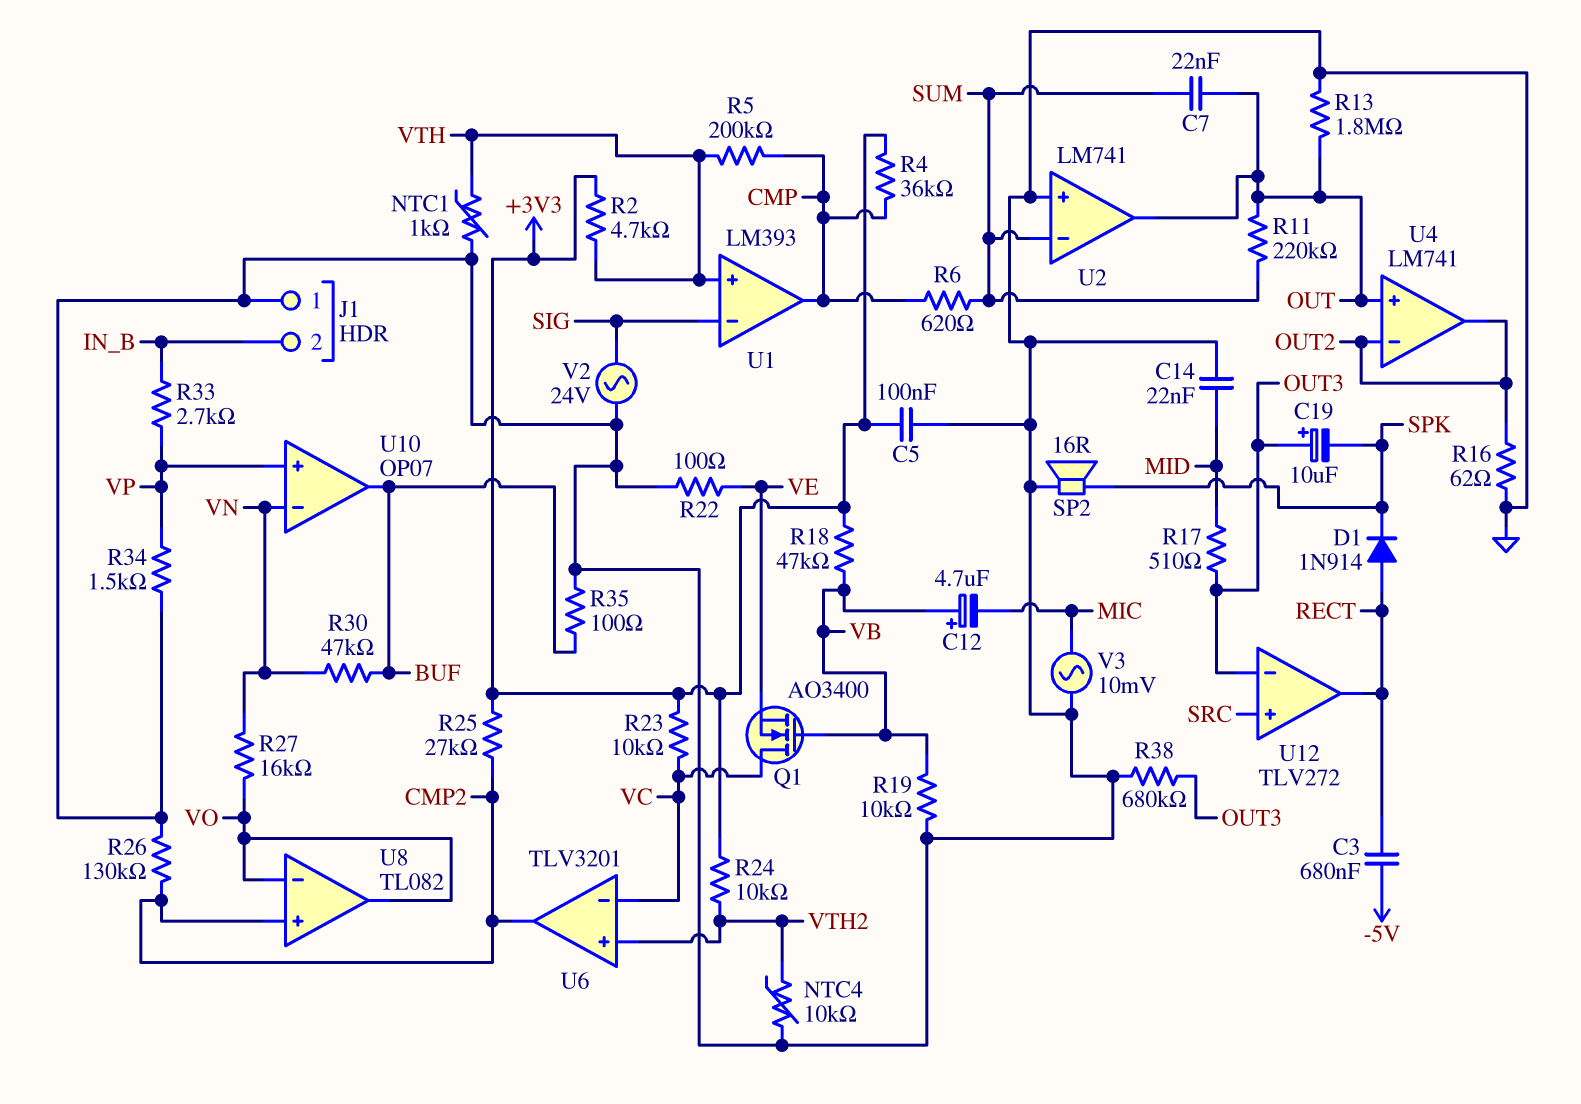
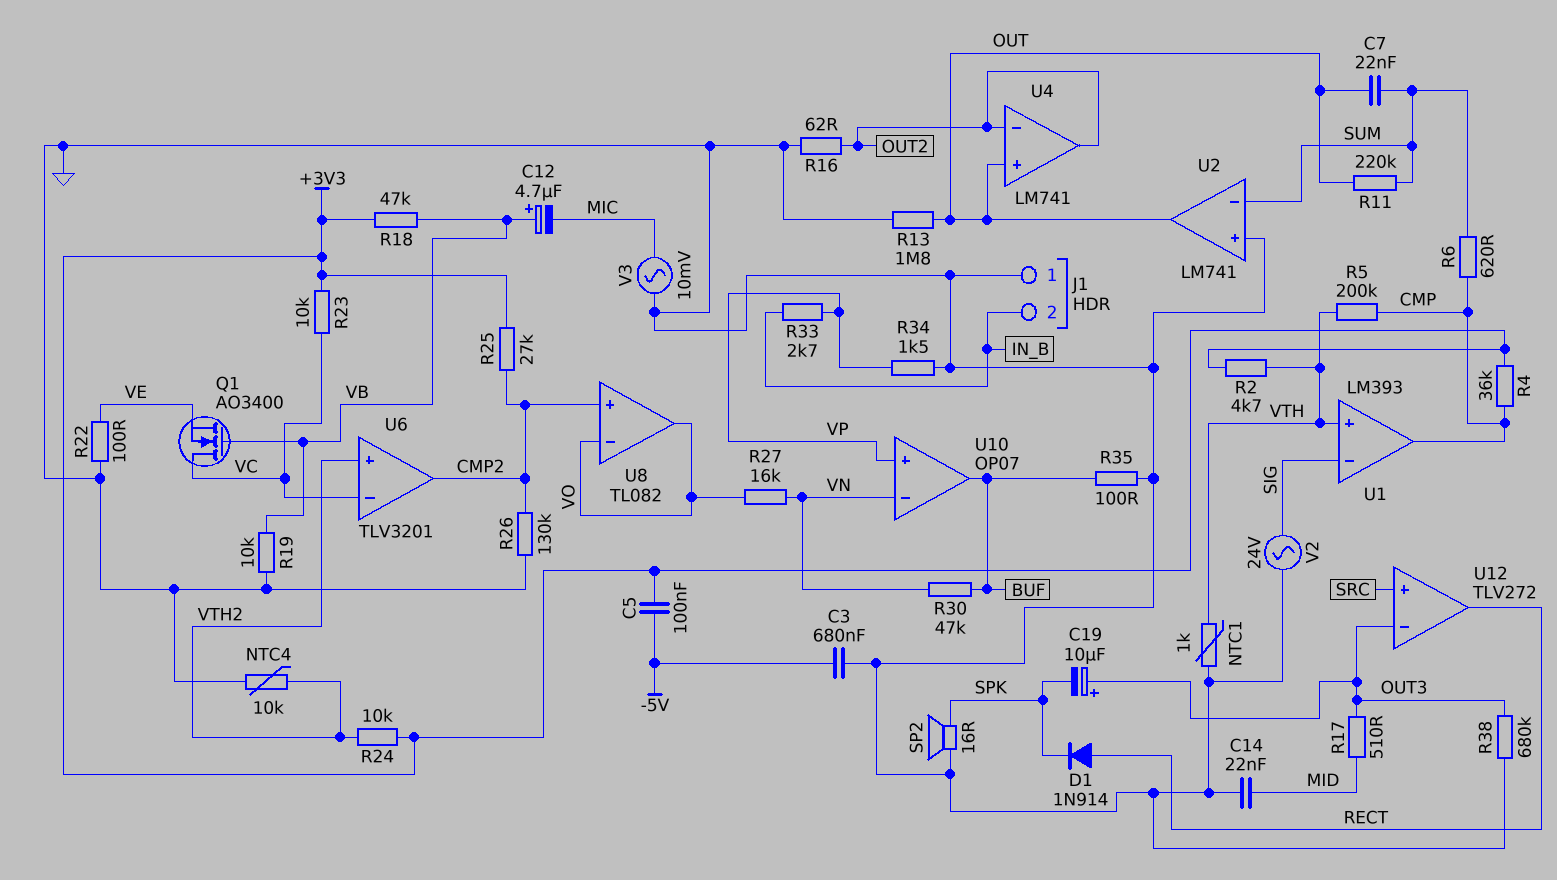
C3: 680nF (-5V, RECT) -> 680nF (-5V, GND)
C5: 100nF (+3V3, GND) -> 100nF (+3V3, -5V)

